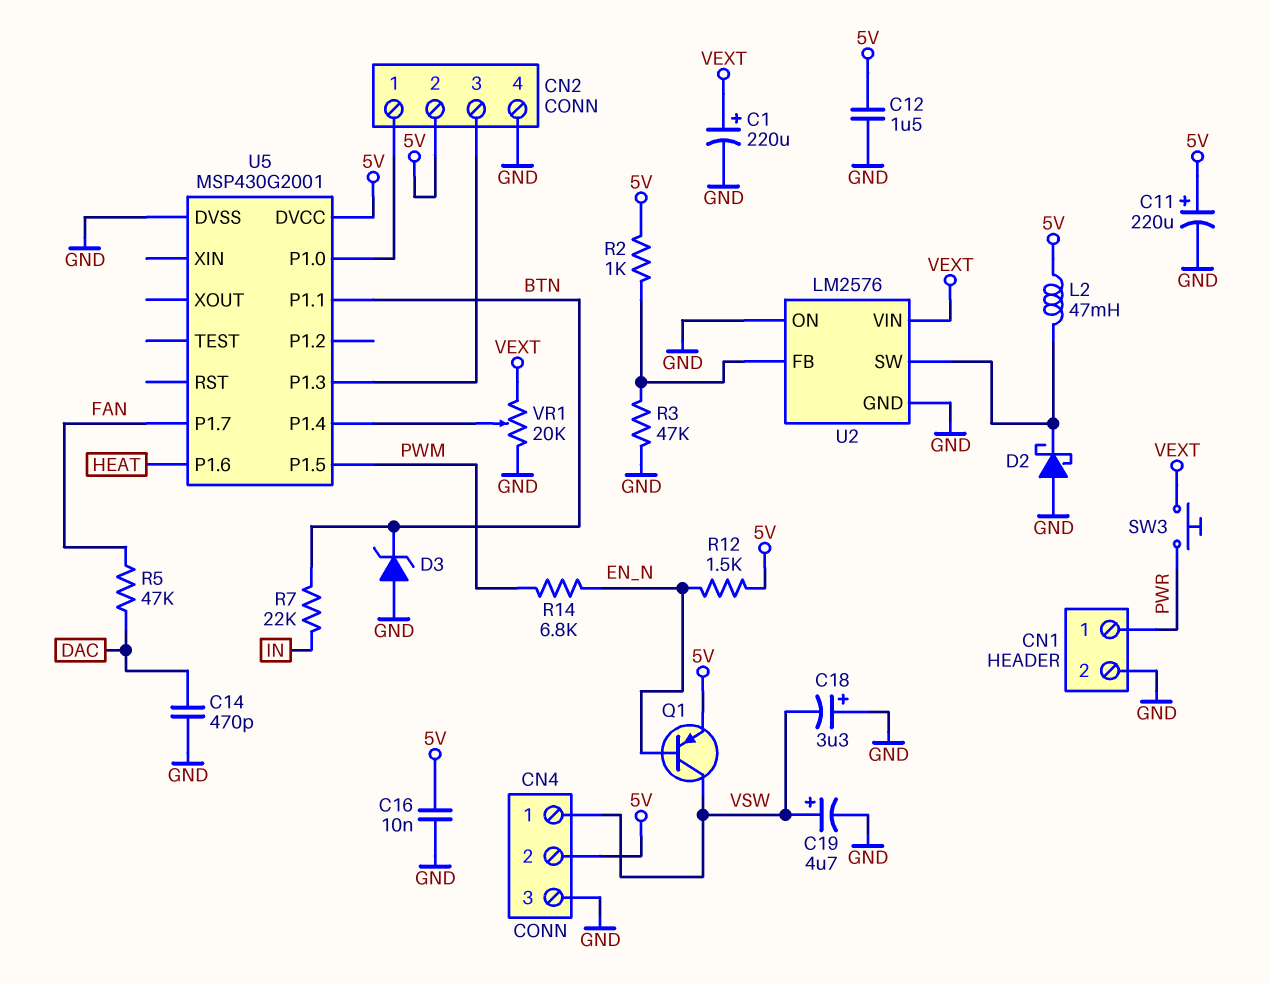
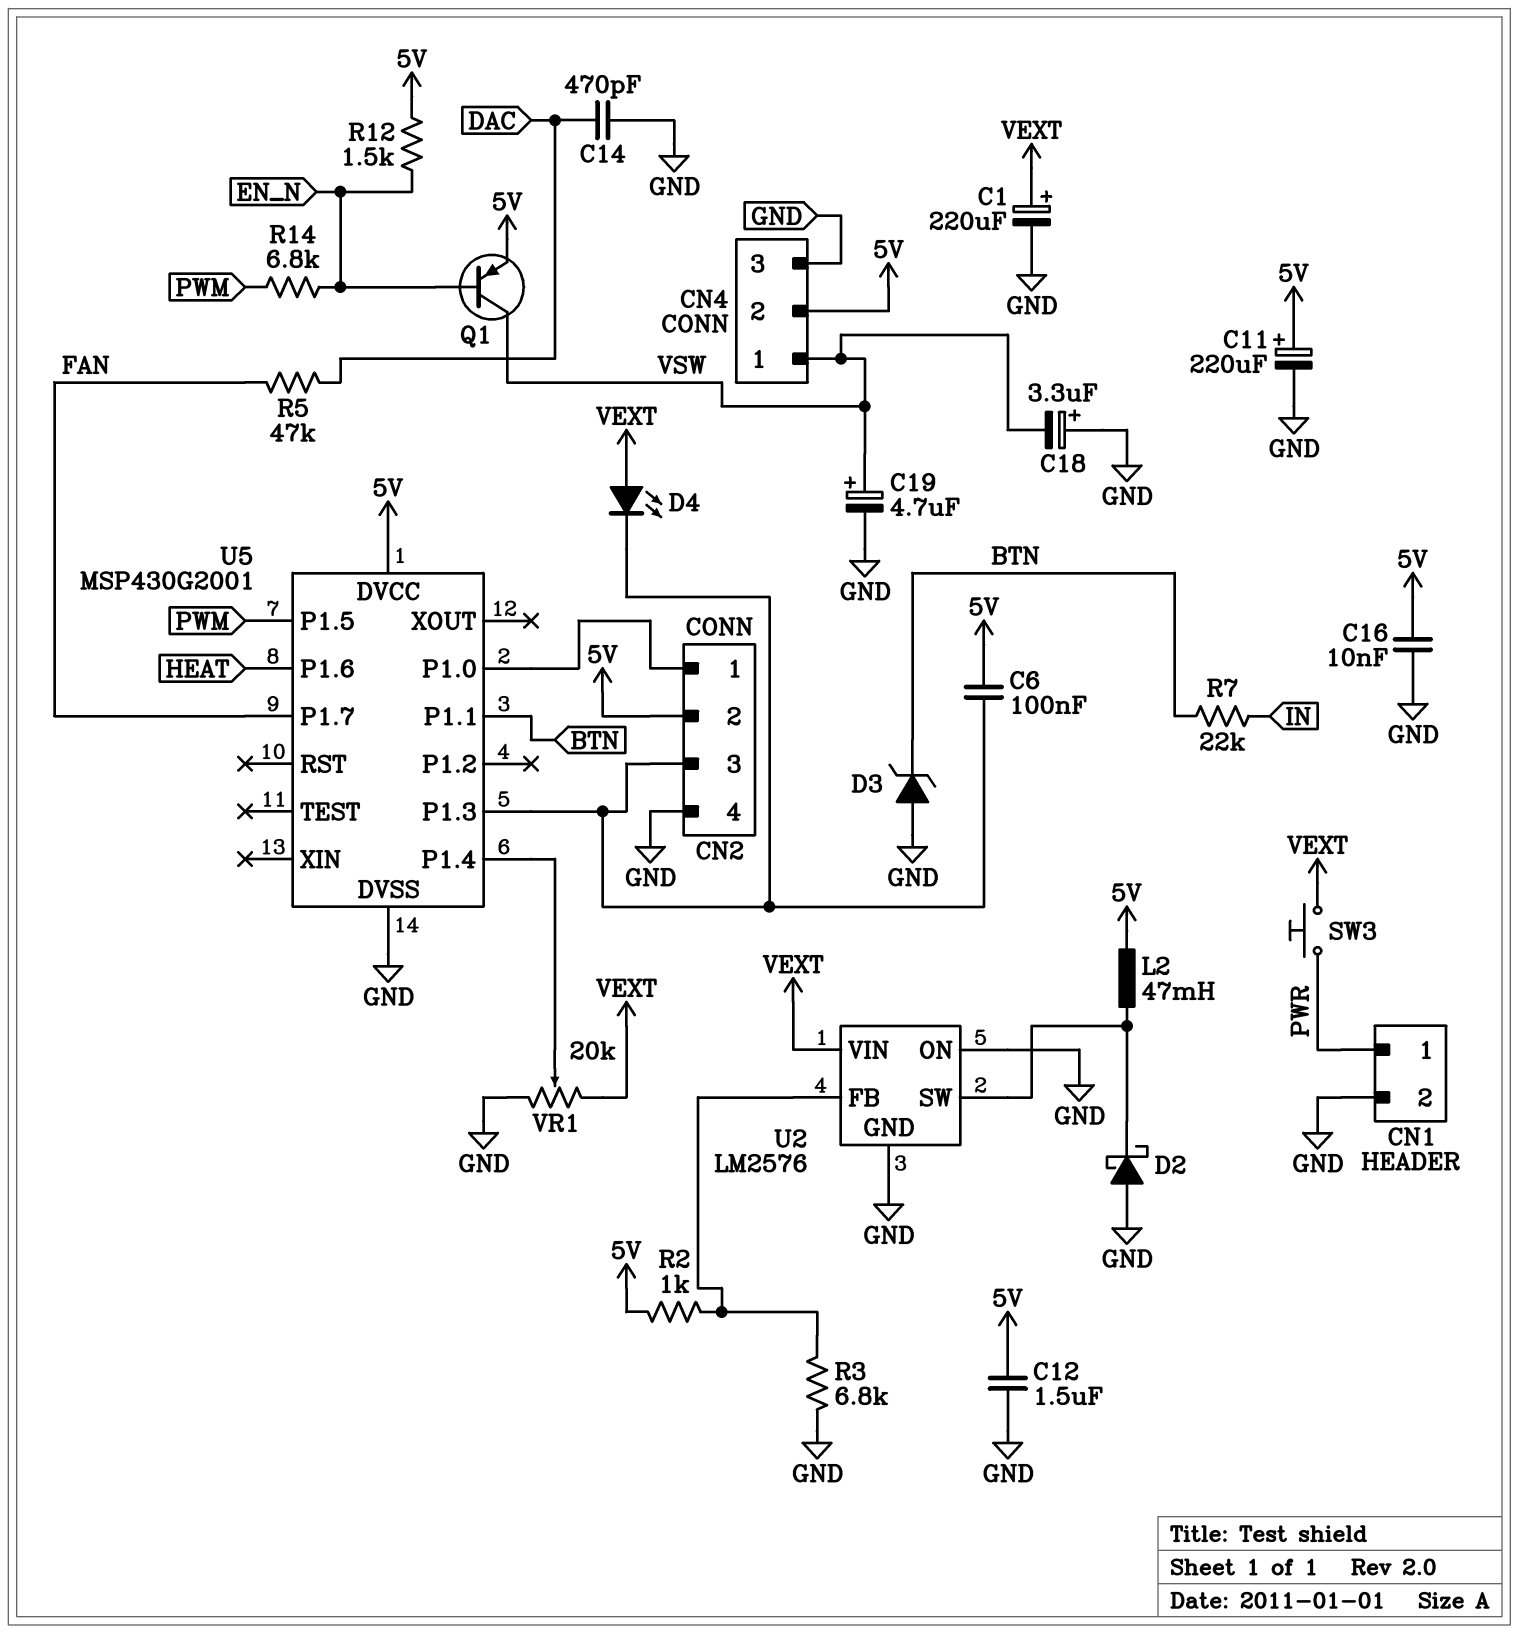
C6: none -> 100nF (5V, CN2/3)
D4: none -> LED (A VEXT, K CN2/3)
R3: 47k (GND, U2/FB) -> 6.8k (GND, U2/FB)

